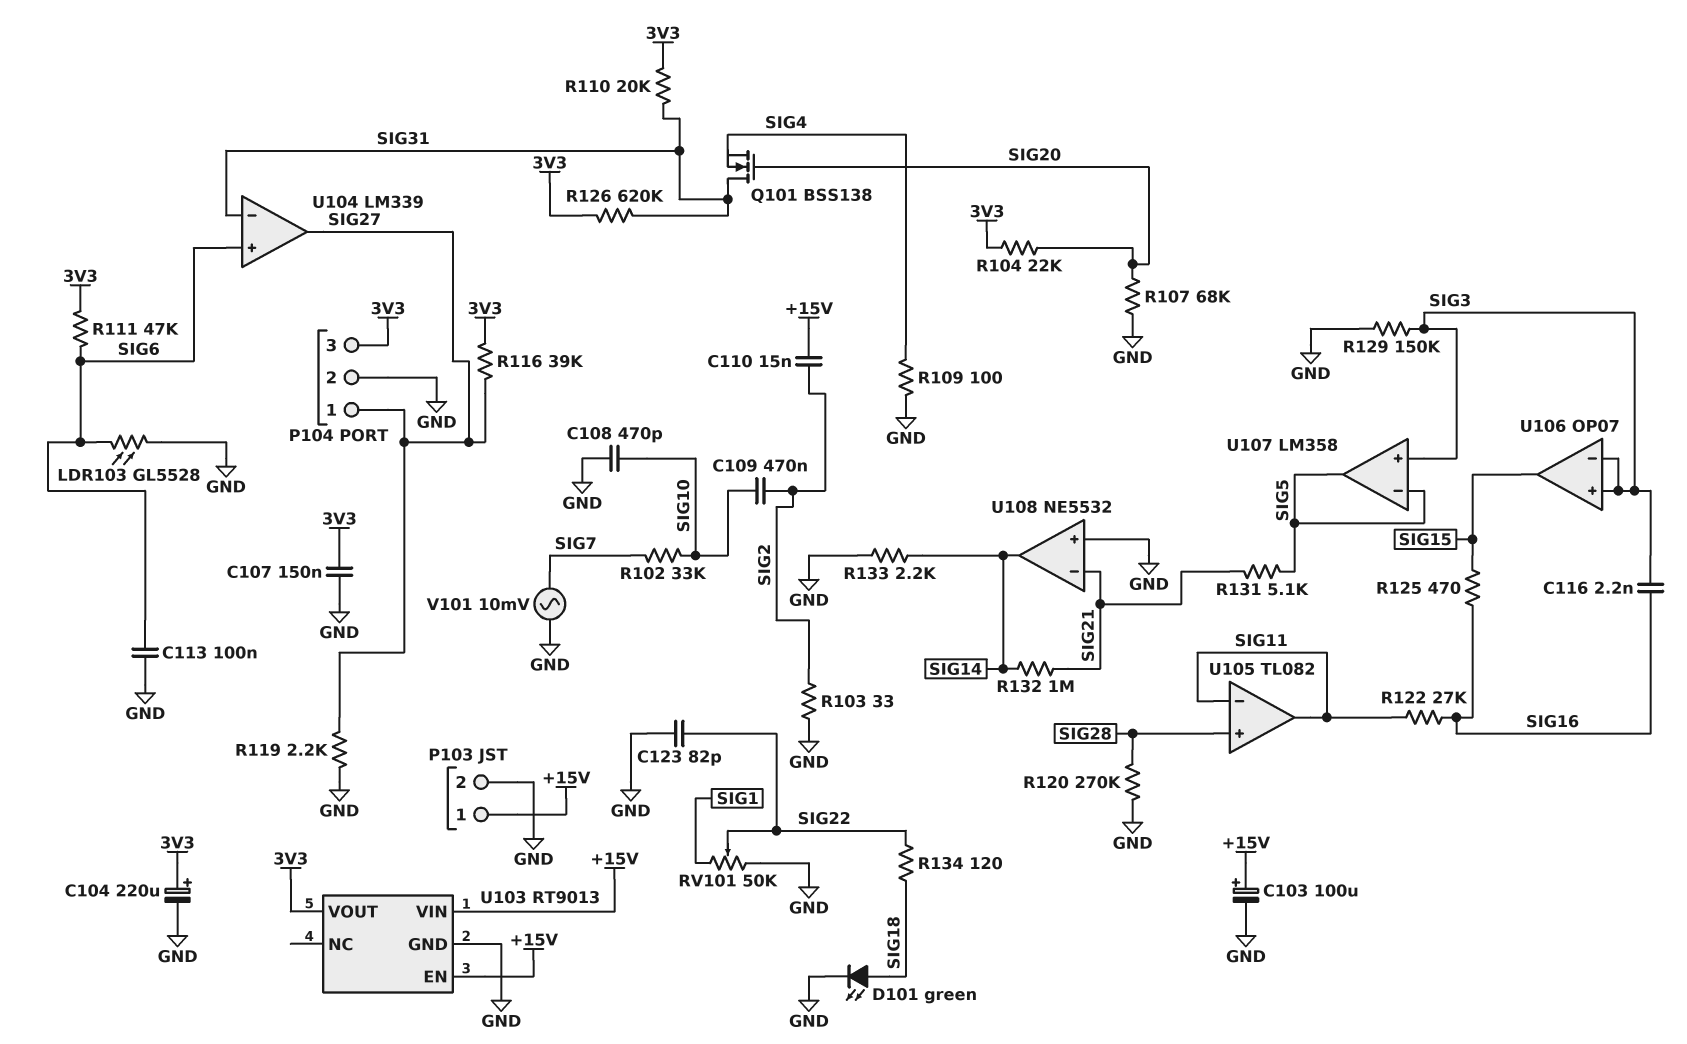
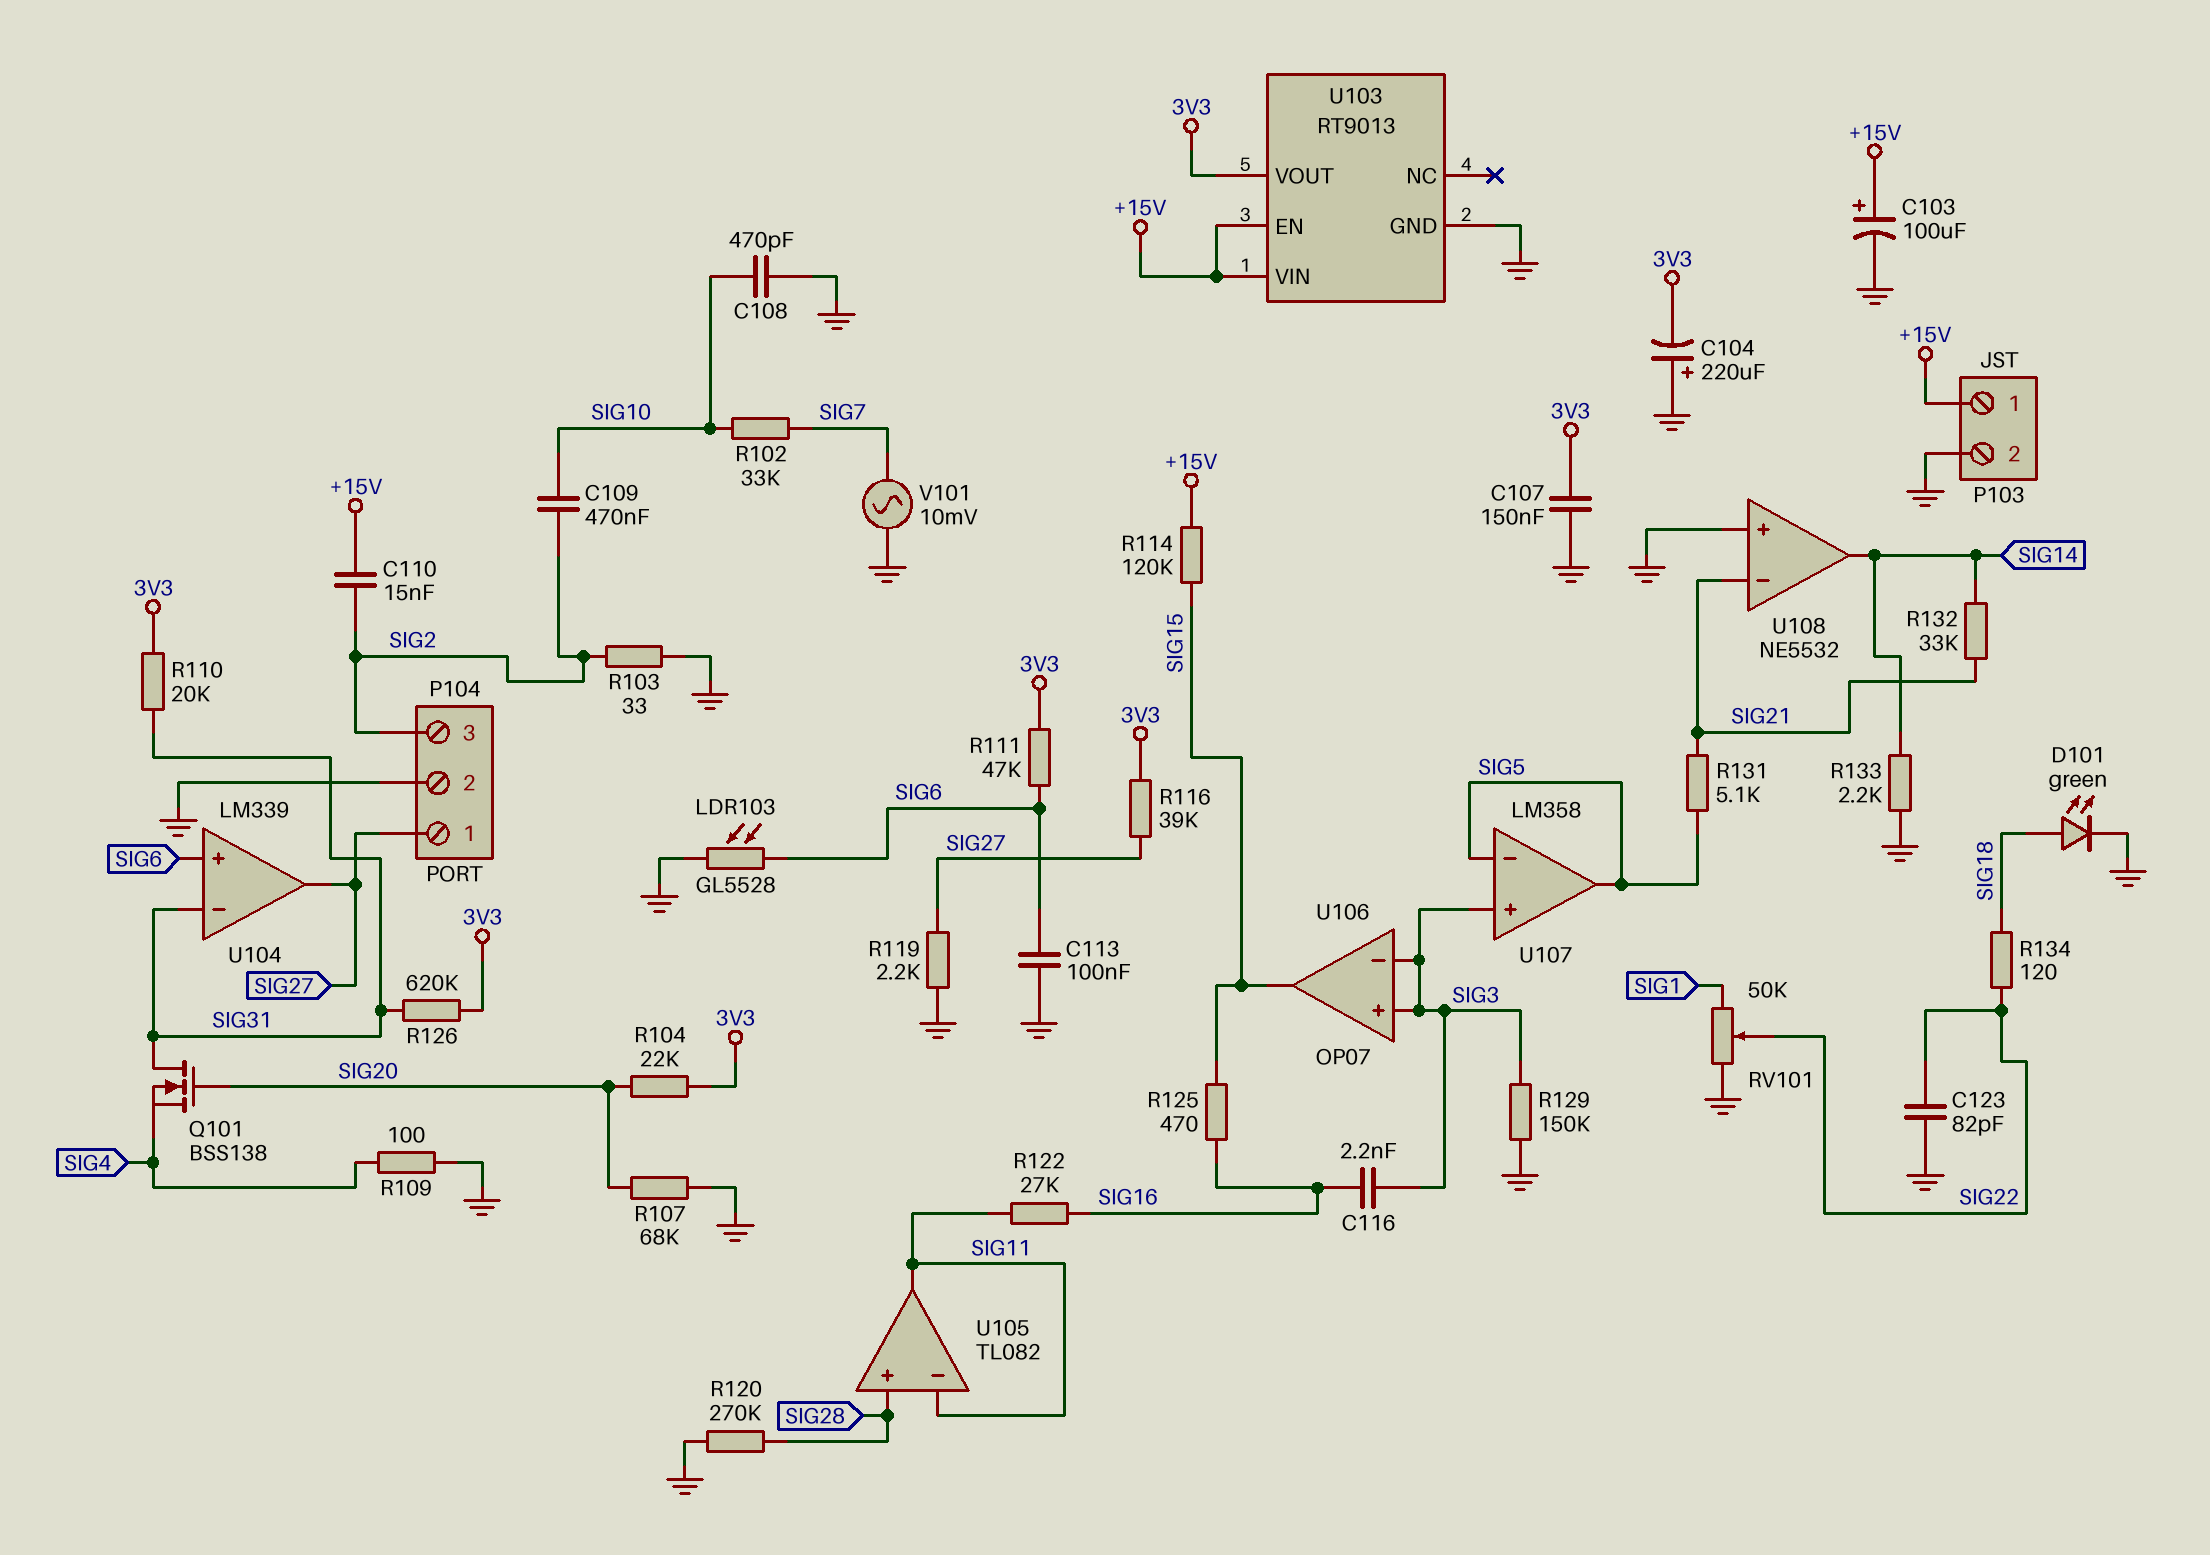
C104: 220uF (plus 3V3, minus GND) -> 220uF (plus GND, minus 3V3)
P104 pin 3: 3V3 -> SIG2
R114: none -> 120k (+15V, SIG15)
R132: 1M (SIG14, SIG21) -> 33k (SIG14, SIG21)

